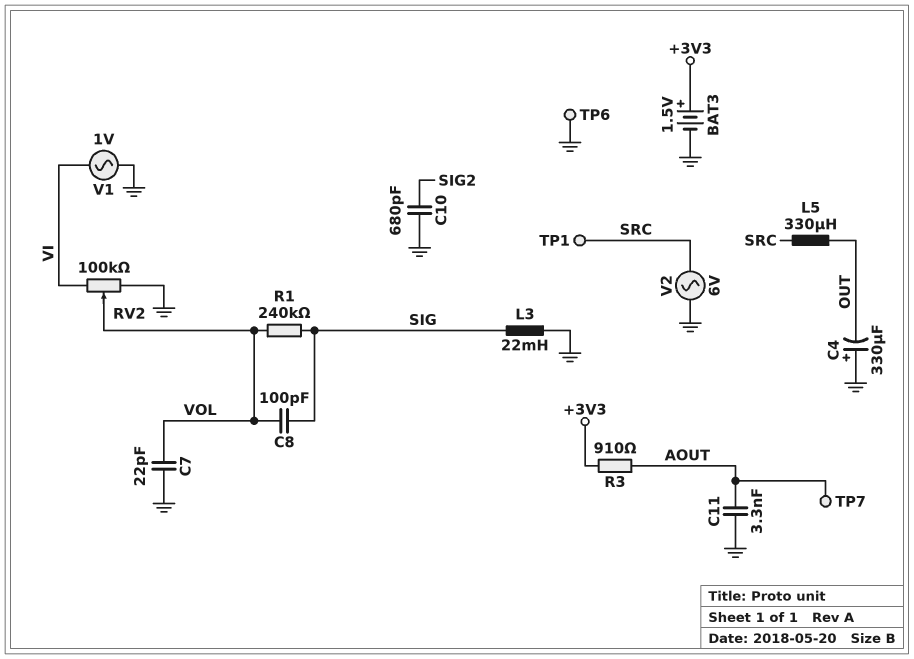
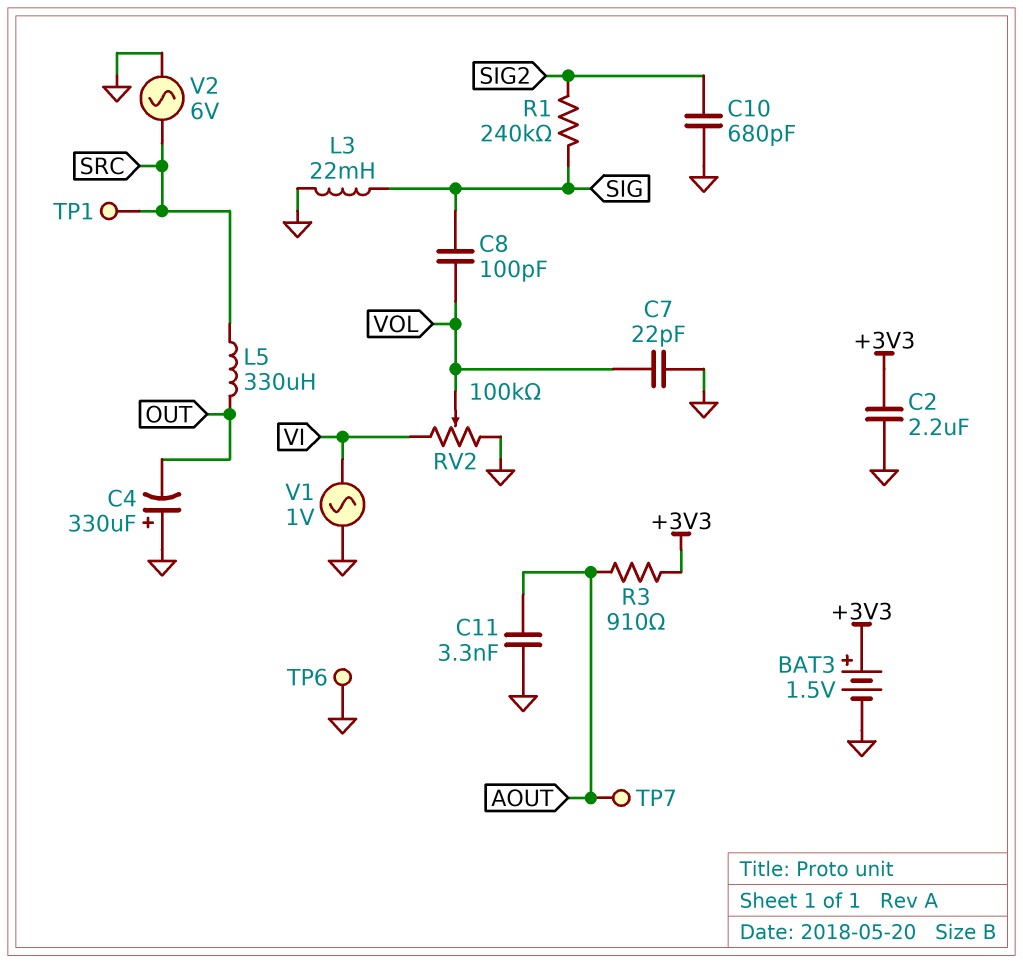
C2: none -> 2.2uF (+3V3, GND)
R1: 240k (SIG, VOL) -> 240k (SIG, SIG2)

